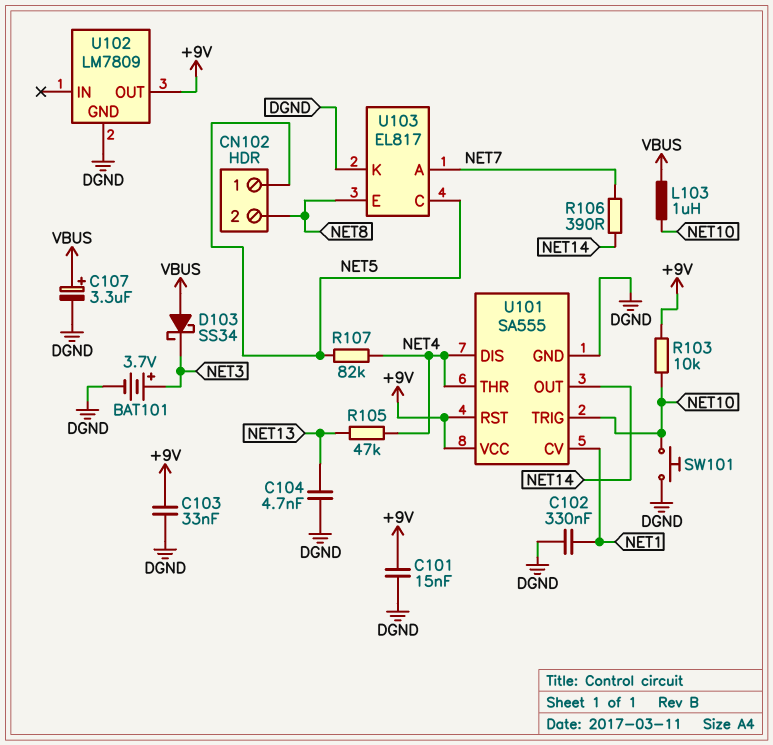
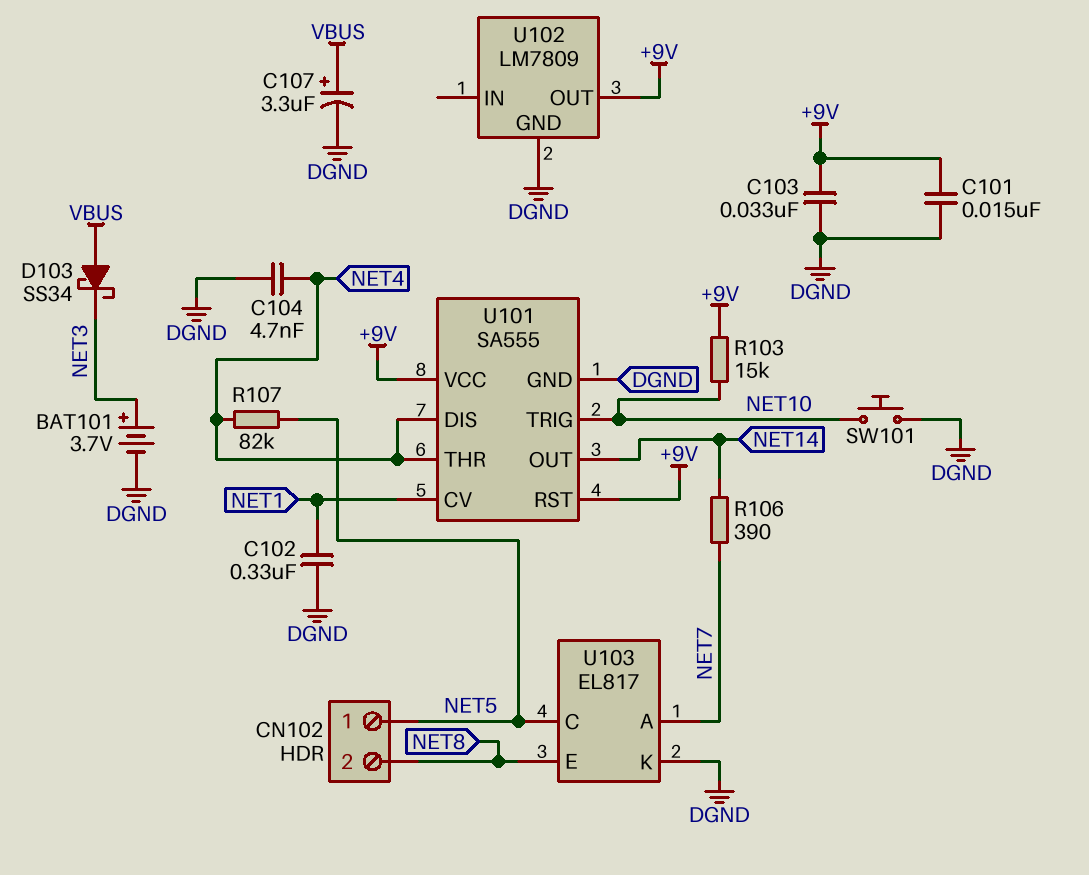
C104: 4.7nF (DGND, NET13) -> 4.7nF (DGND, NET4)
L103: 1uH (NET10, VBUS) -> none
R103: 10k (+9V, NET10) -> 15k (+9V, NET10)
R105: 47k (NET4, NET13) -> none

